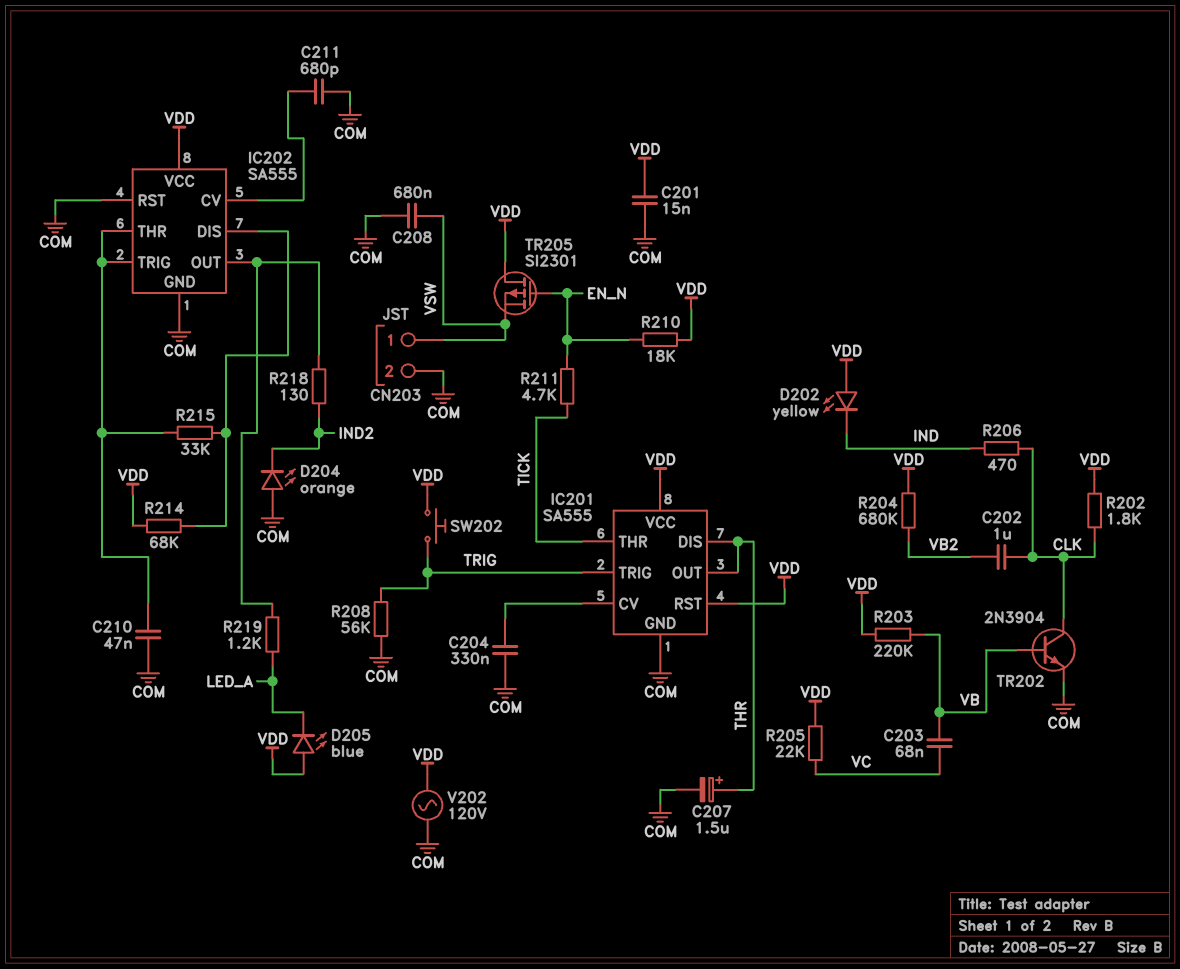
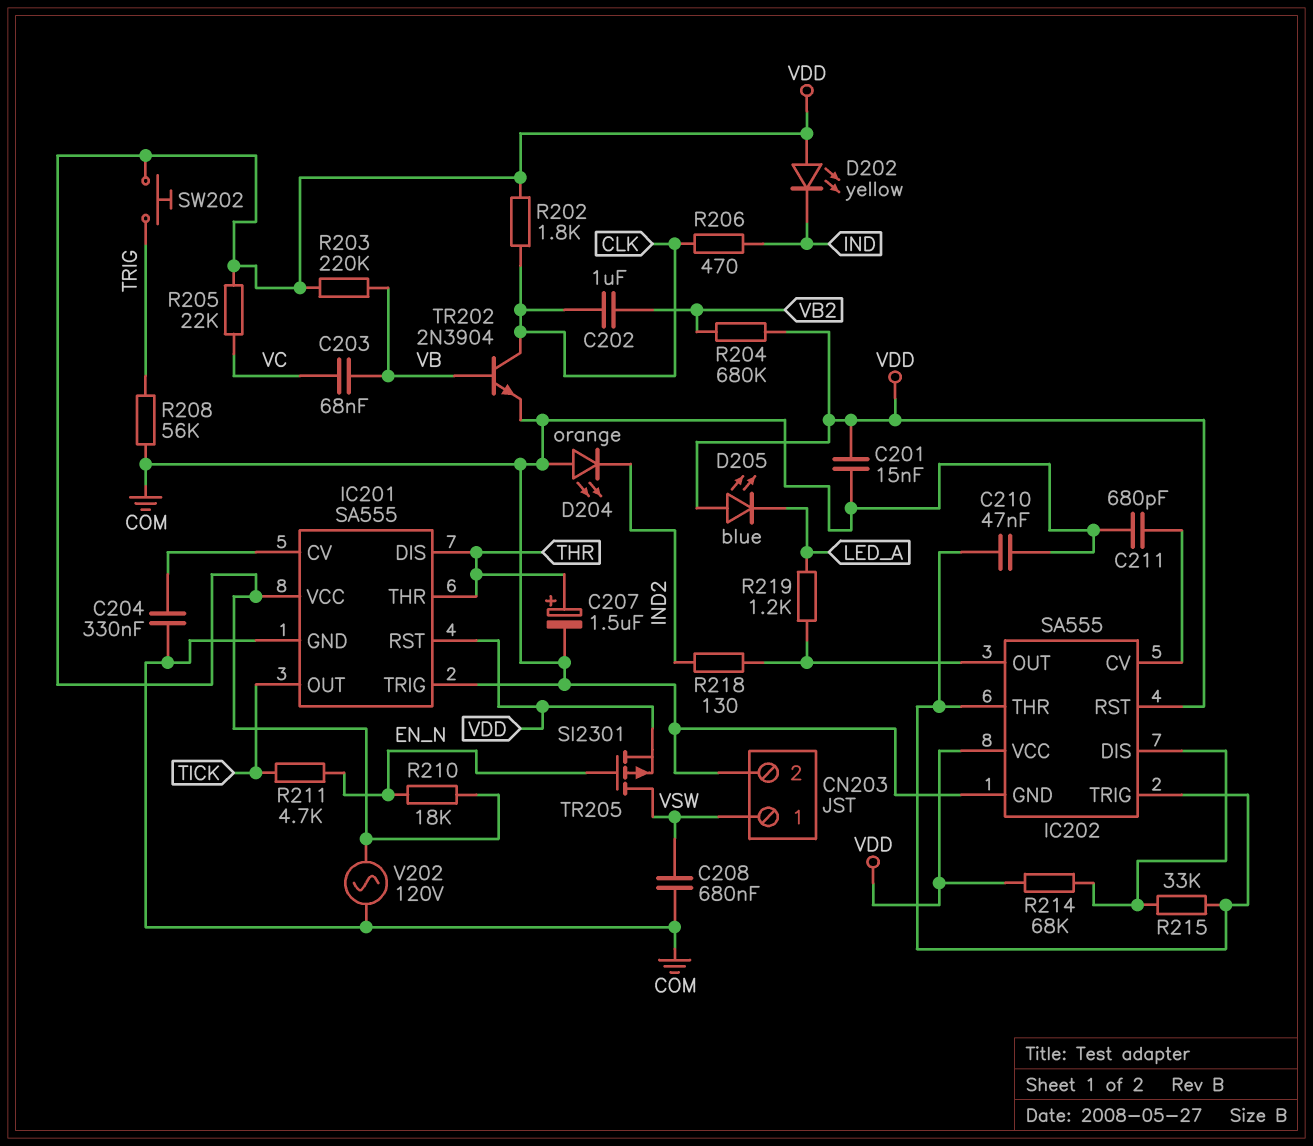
IC201 pin OUT: THR -> TICK
IC201 pin THR: TICK -> THR
IC201 pin TRIG: TRIG -> COM
IC202 pin RST: COM -> VDD
TR205: PMOS SI2301 (G EN_N, D VDD, S VSW) -> PMOS SI2301 (G EN_N, D VSW, S VDD)

